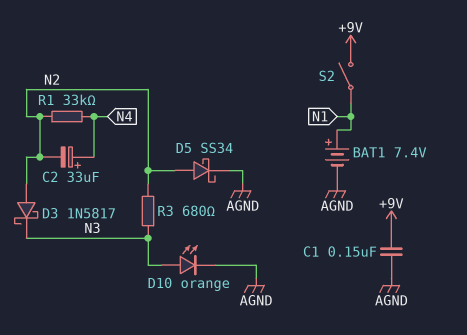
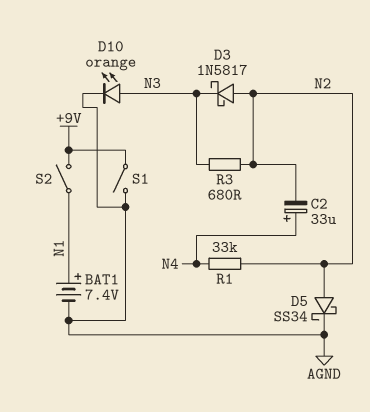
C1: 150nF (+9V, AGND) -> none
S1: none -> switch (+9V, AGND)

